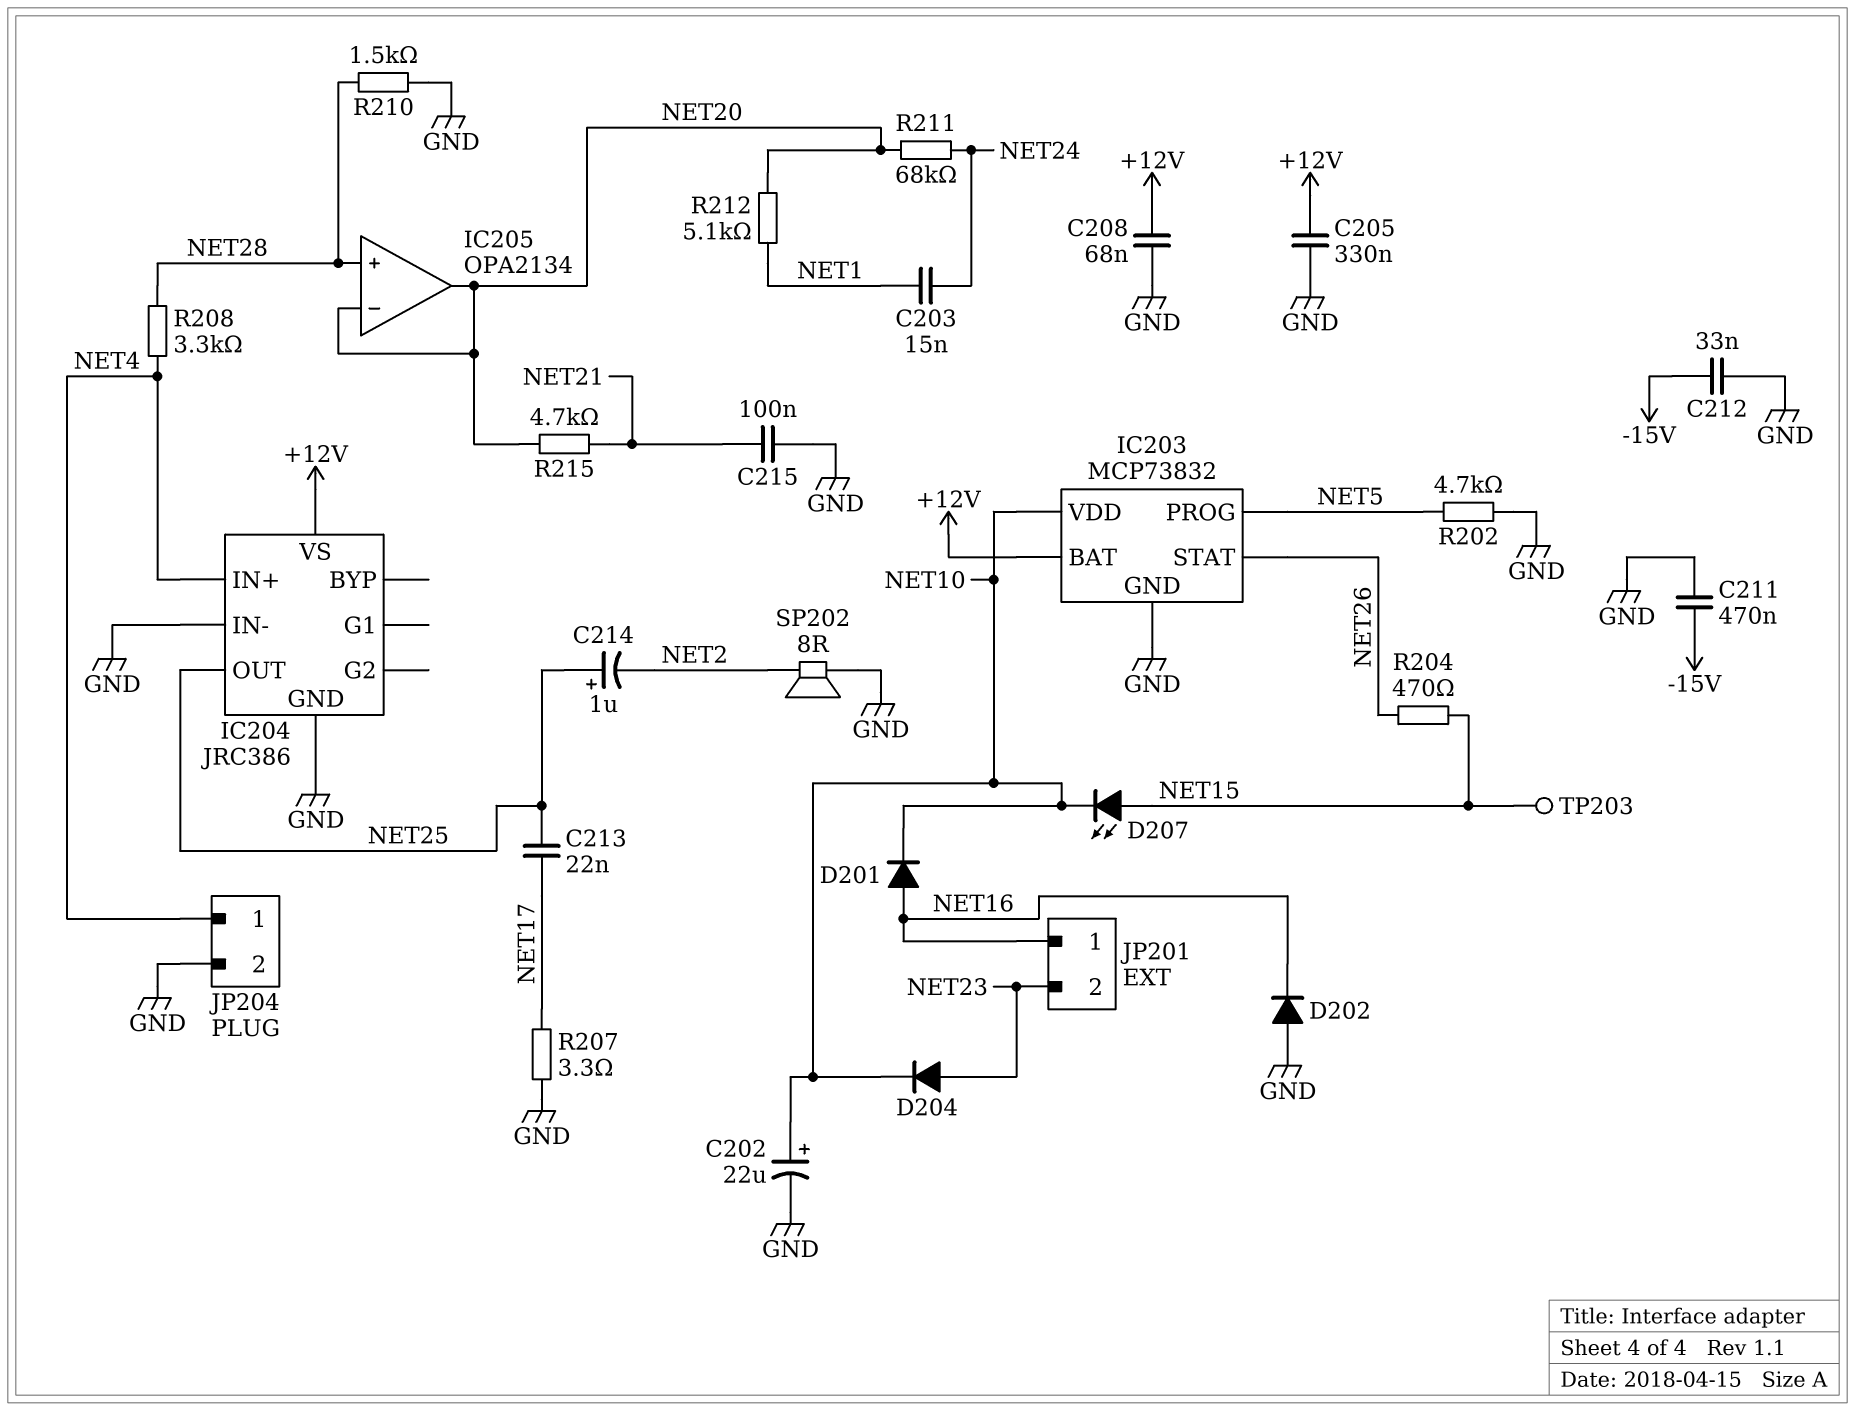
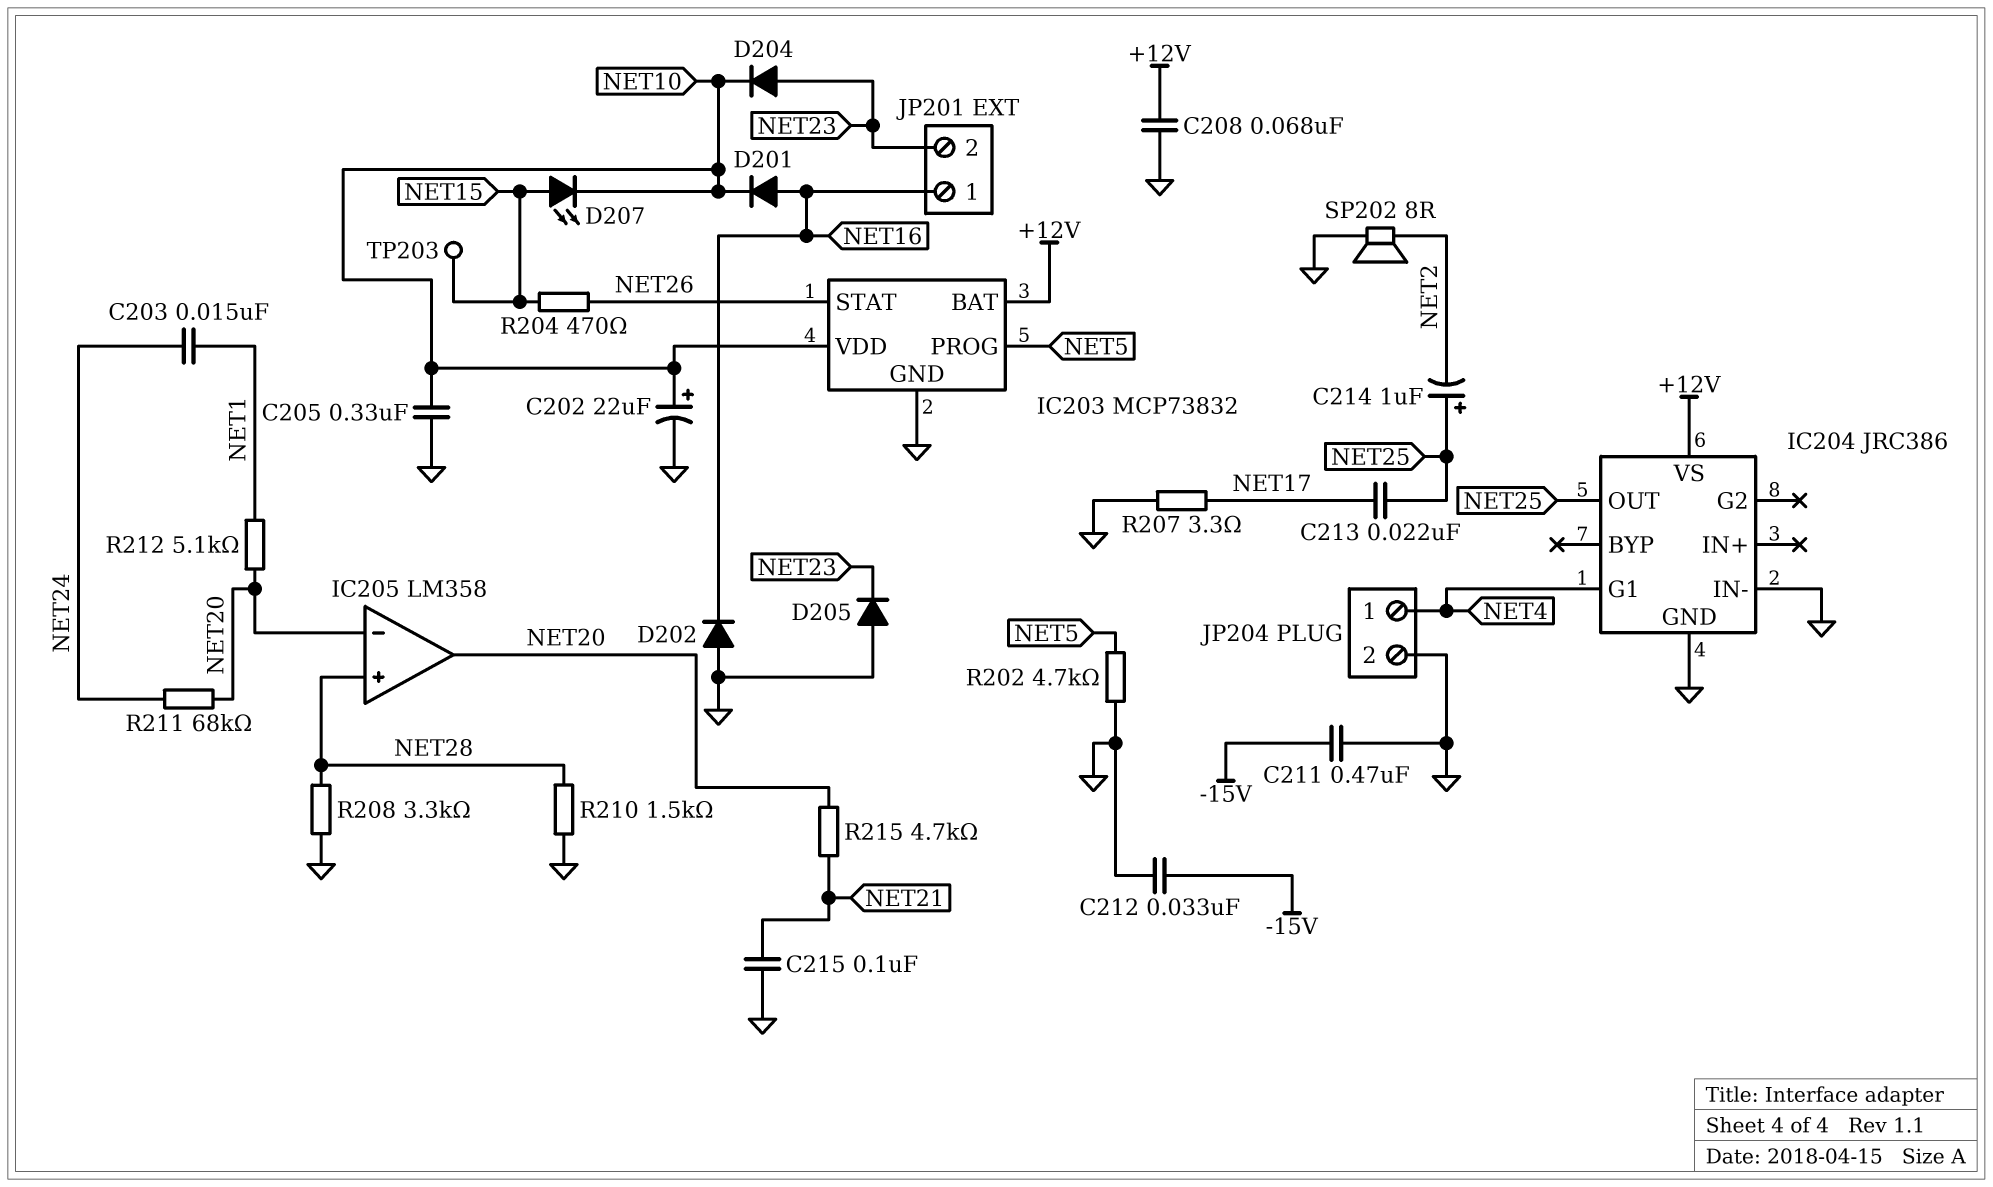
C205: 330nF (+12V, GND) -> 330nF (GND, NET10)
D205: none -> diode (A GND, K NET23)
IC204 pin G1: none -> NET4
IC204 pin IN+: NET4 -> none
IC205: OPA2134 -> LM358
R208: 3.3k (NET4, NET28) -> 3.3k (GND, NET28)

